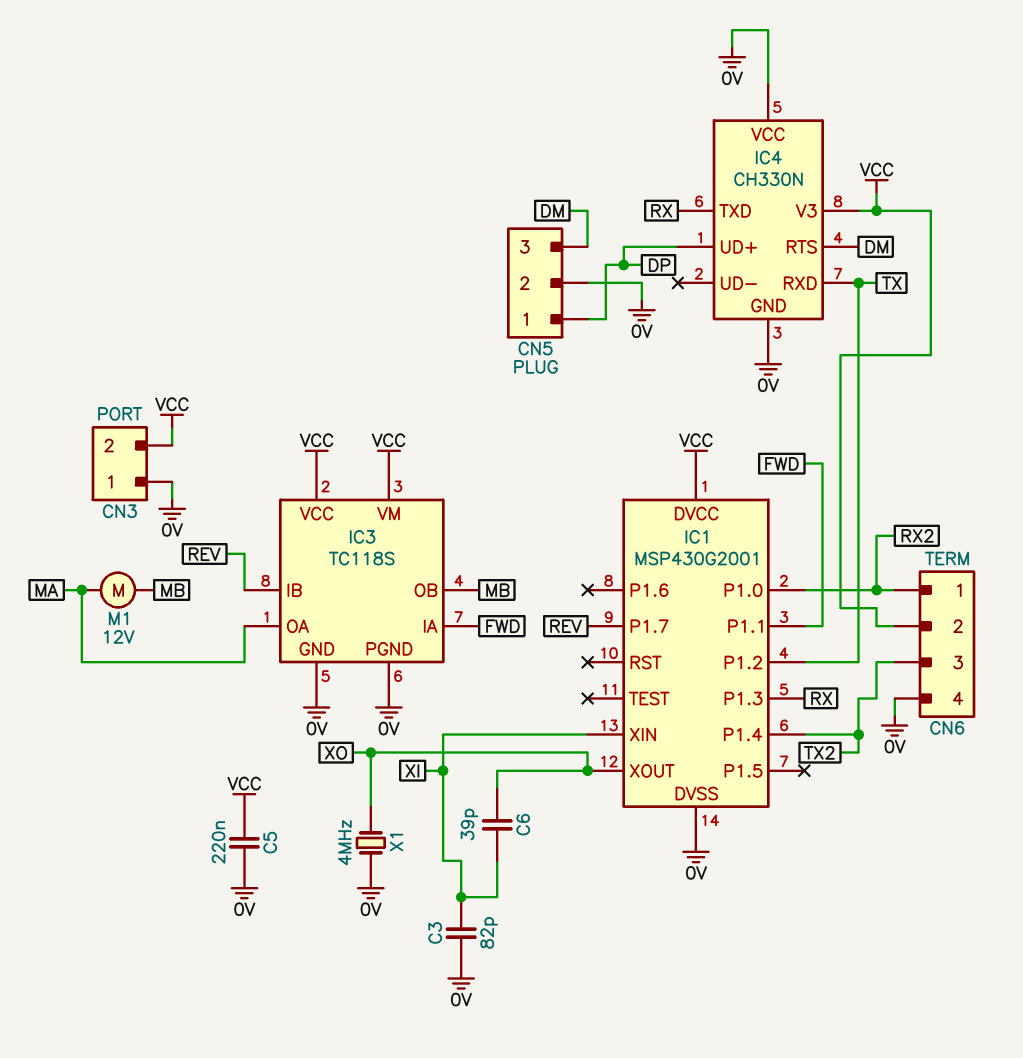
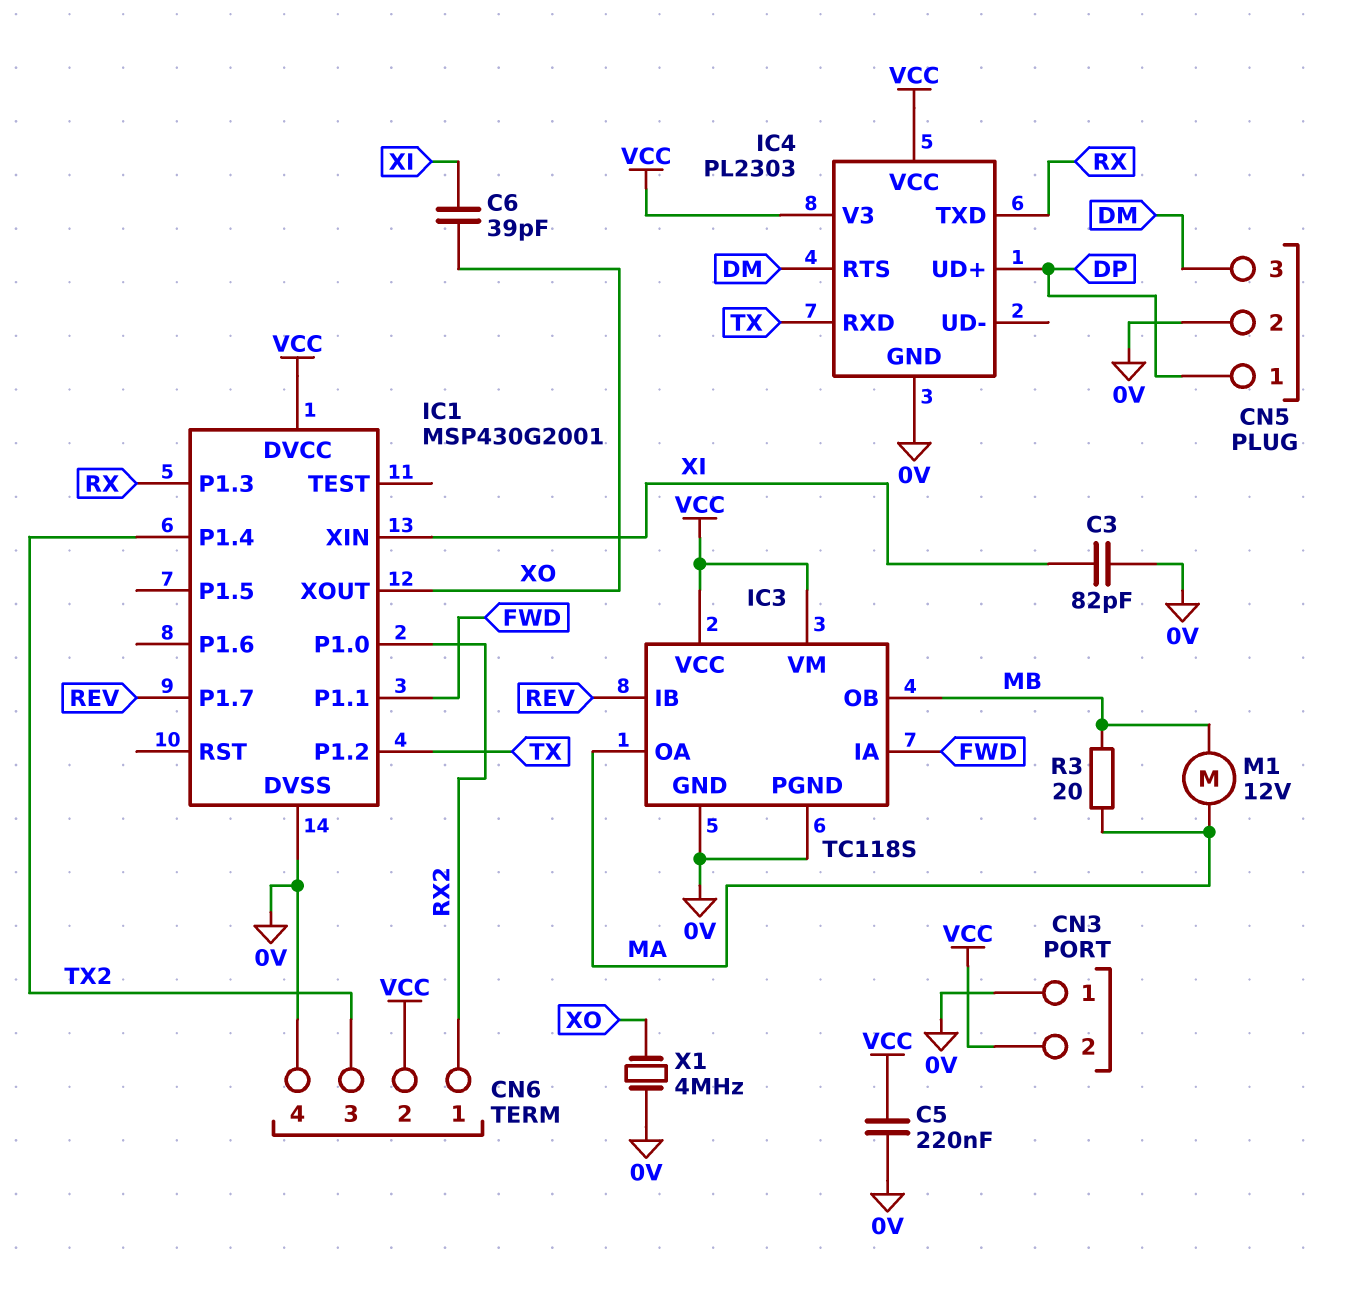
IC4: CH330N -> PL2303
IC4 pin VCC: 0V -> VCC
R3: none -> 20 (MA, MB)

